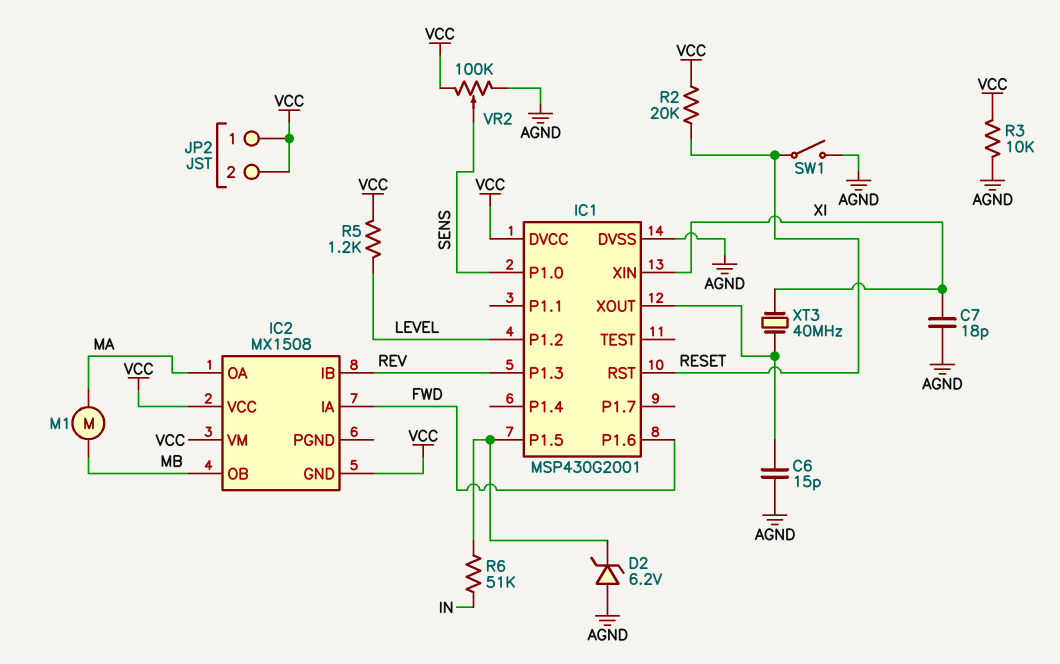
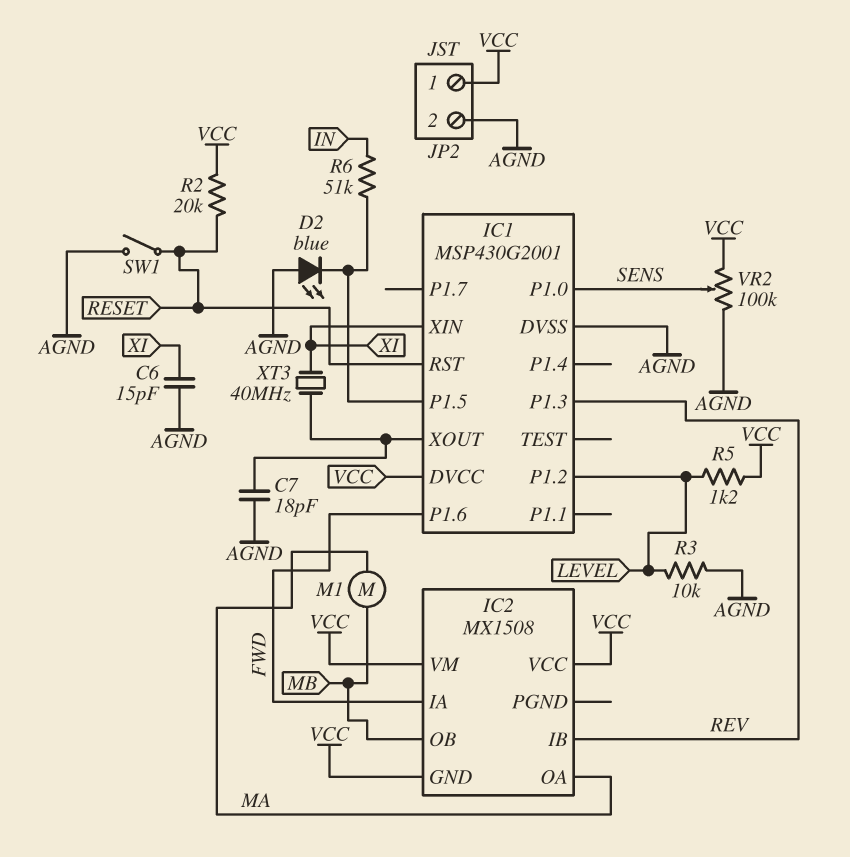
C6: 15pF (AGND, IC1/XOUT) -> 15pF (AGND, XI)
C7: 18pF (AGND, XI) -> 18pF (AGND, IC1/XOUT)
D2: zener 6.2V (A AGND, K IC1/P1.5) -> LED blue (A AGND, K IC1/P1.5)
JP2 pin 2: VCC -> AGND
R3: 10k (AGND, VCC) -> 10k (AGND, LEVEL)

